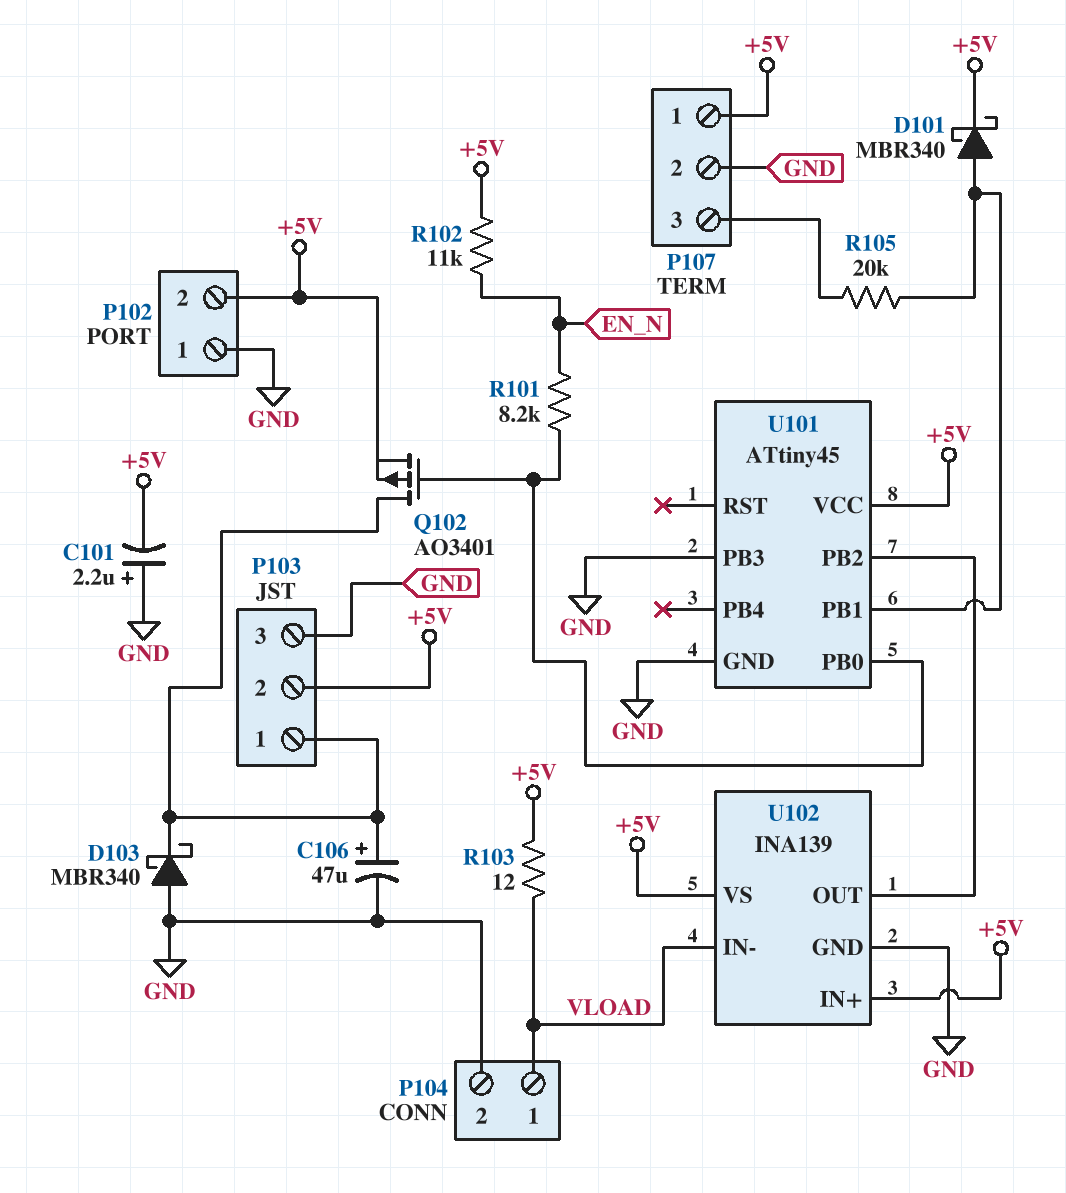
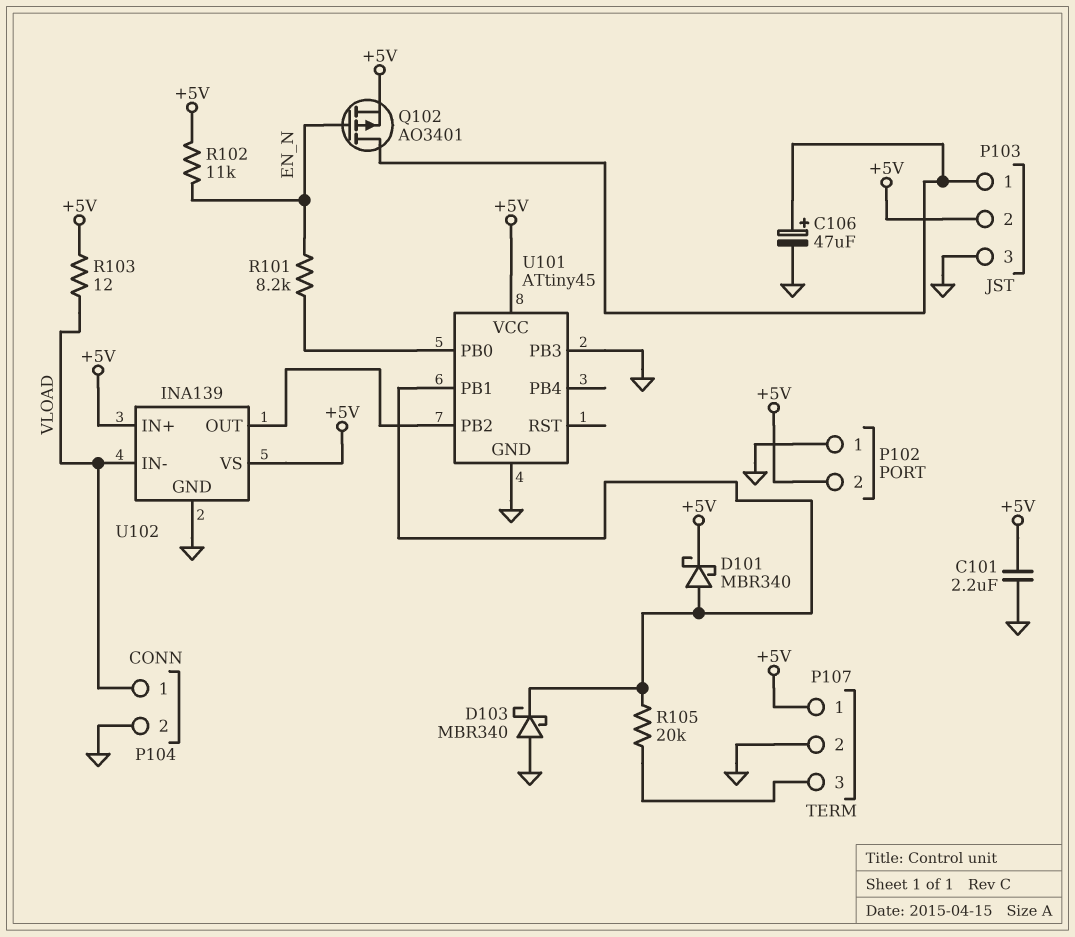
C101: 2.2uF (plus GND, minus +5V) -> 2.2uF (+5V, GND)
D103: schottky MBR340 (A GND, K P103/1) -> schottky MBR340 (A GND, K U101/PB1)
Q102: PMOS AO3401 (G U101/PB0, D P103/1, S +5V) -> PMOS AO3401 (G EN_N, D P103/1, S +5V)

